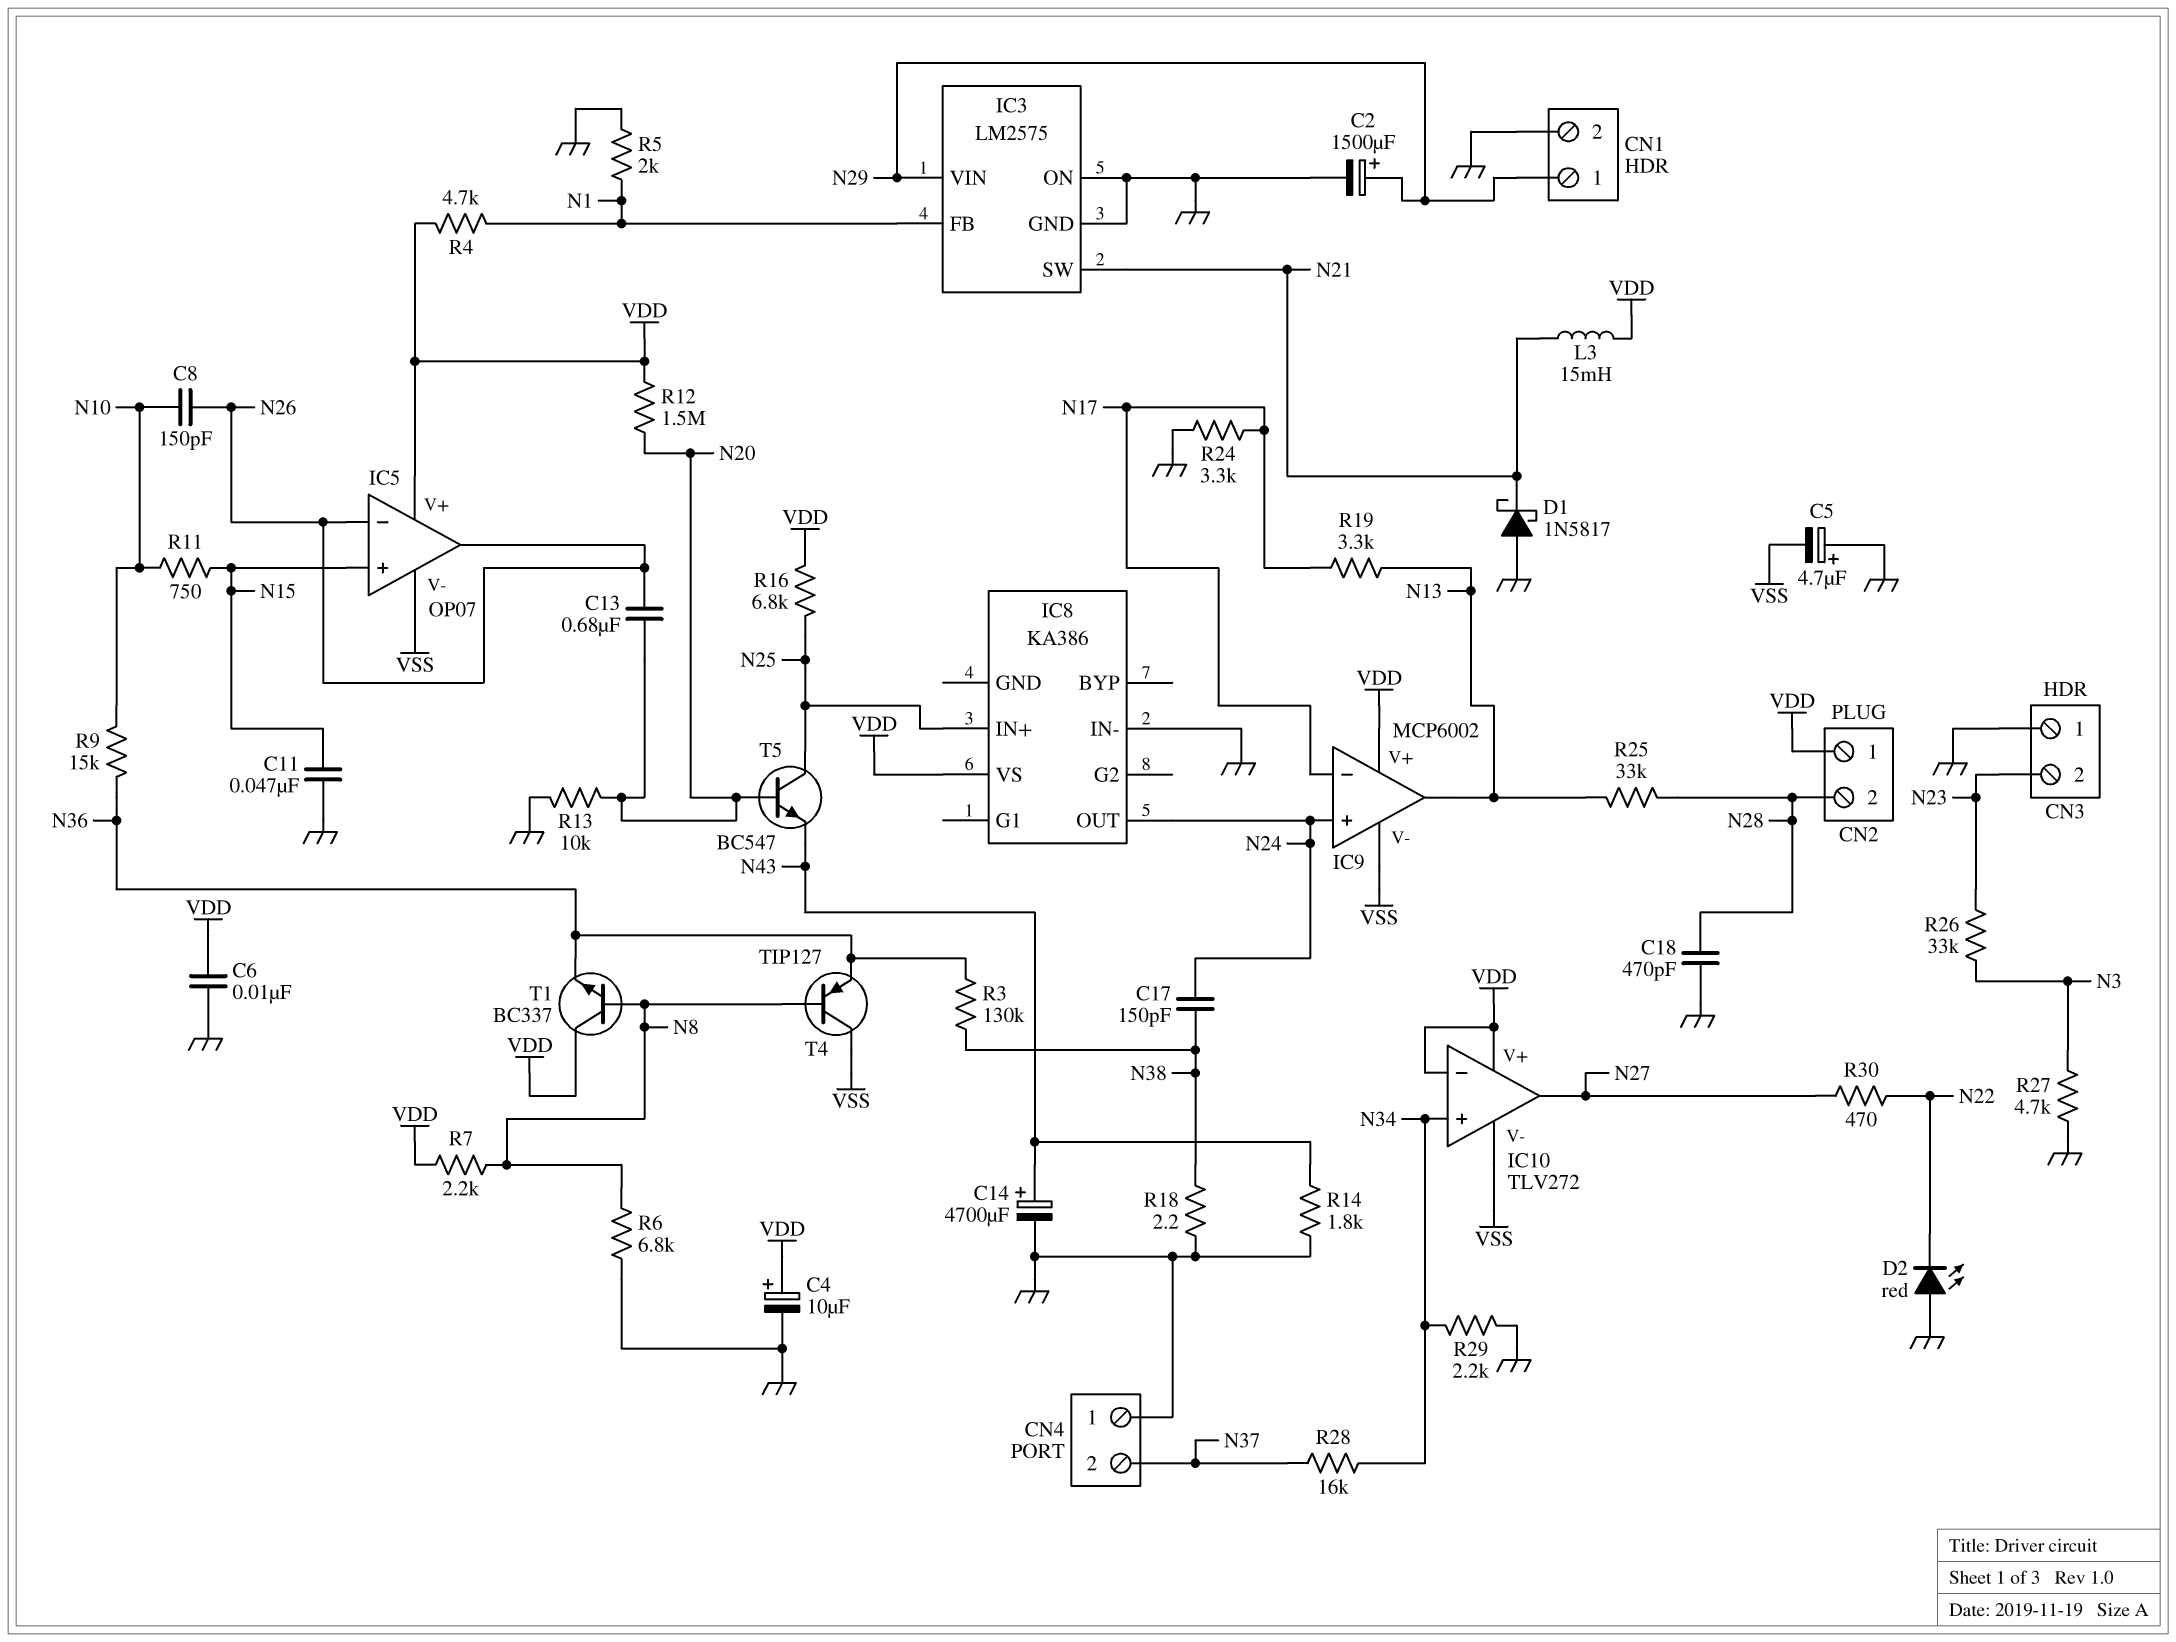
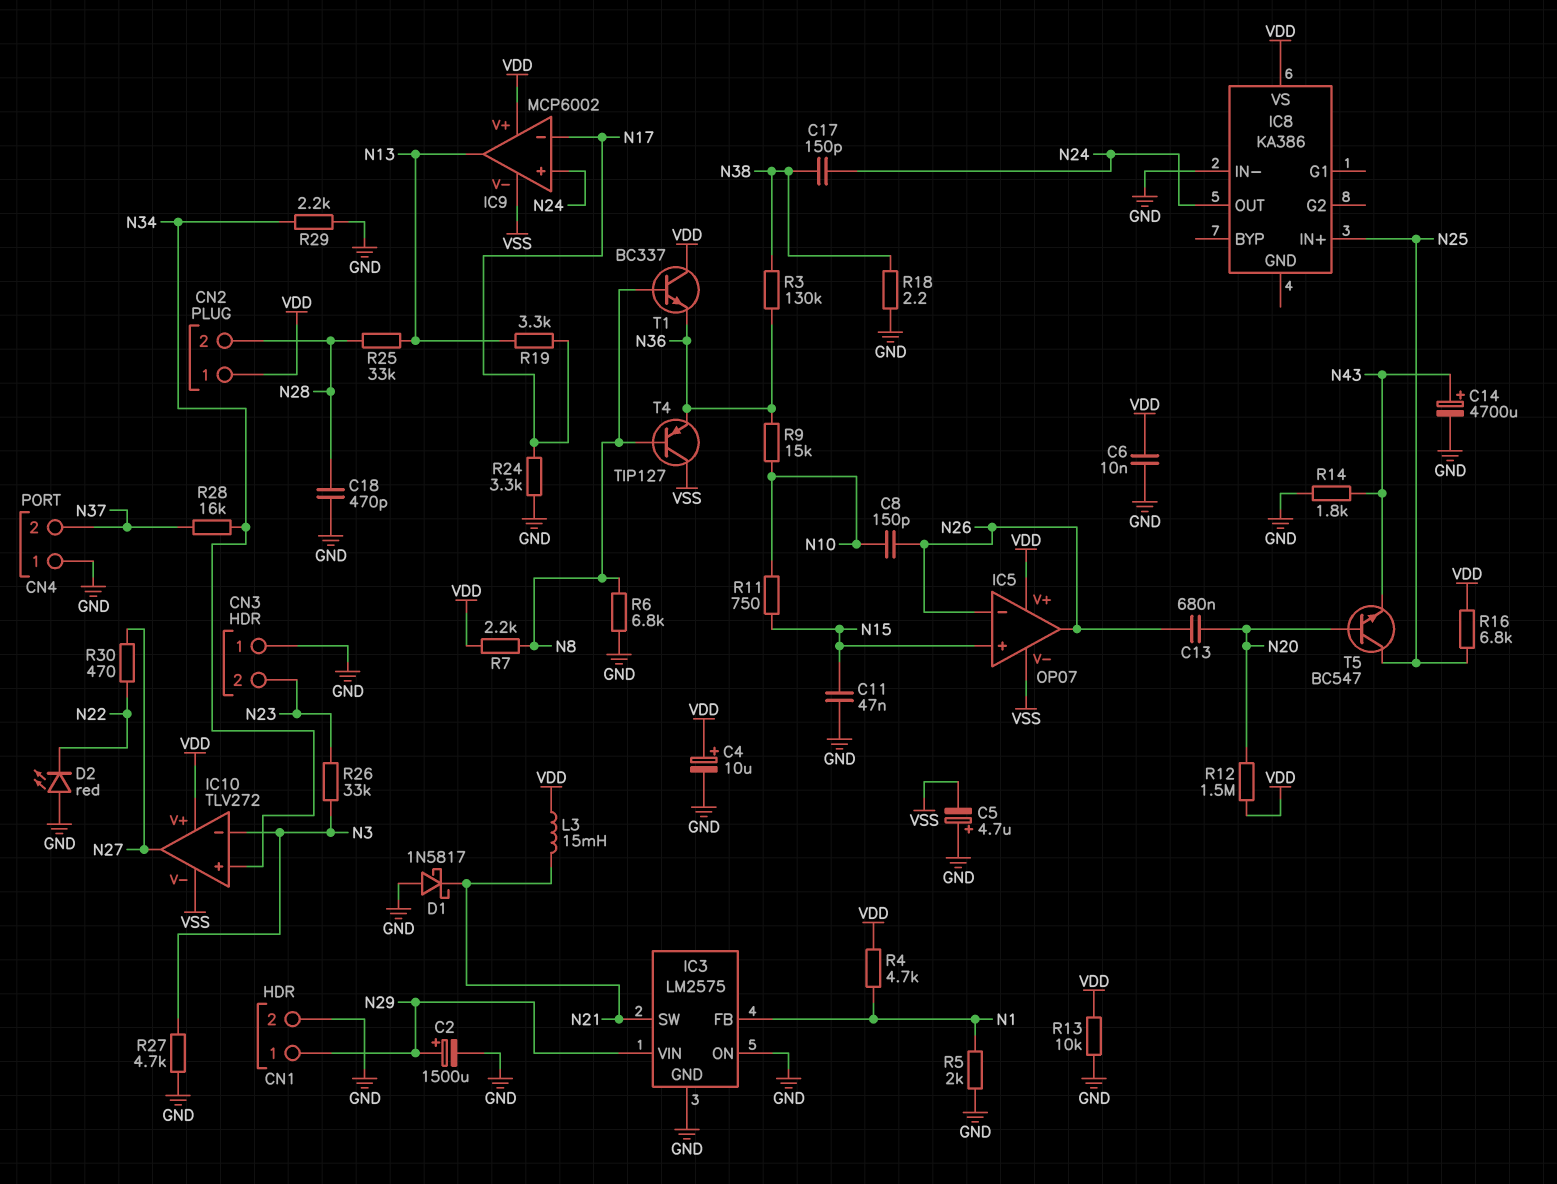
IC10 pin in-: VDD -> N3
R13: 10k (GND, N20) -> 10k (GND, VDD)

